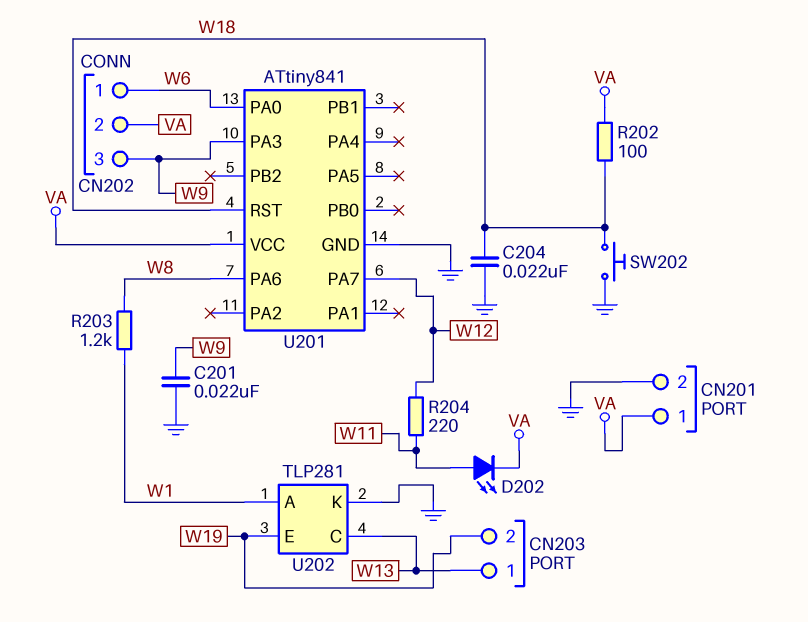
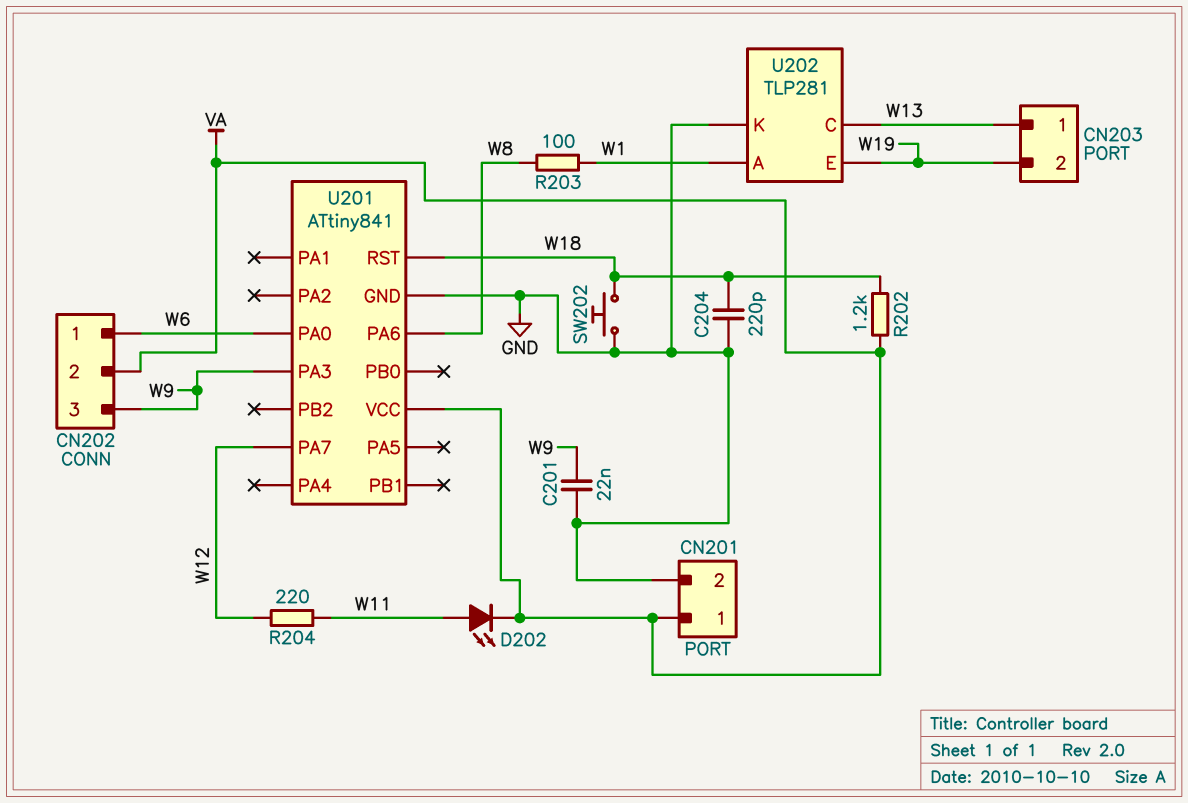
C204: 22nF (GND, W18) -> 220pF (GND, W18)
R202: 100 (VA, W18) -> 1.2k (VA, W18)
R203: 1.2k (W1, W8) -> 100 (W1, W8)

